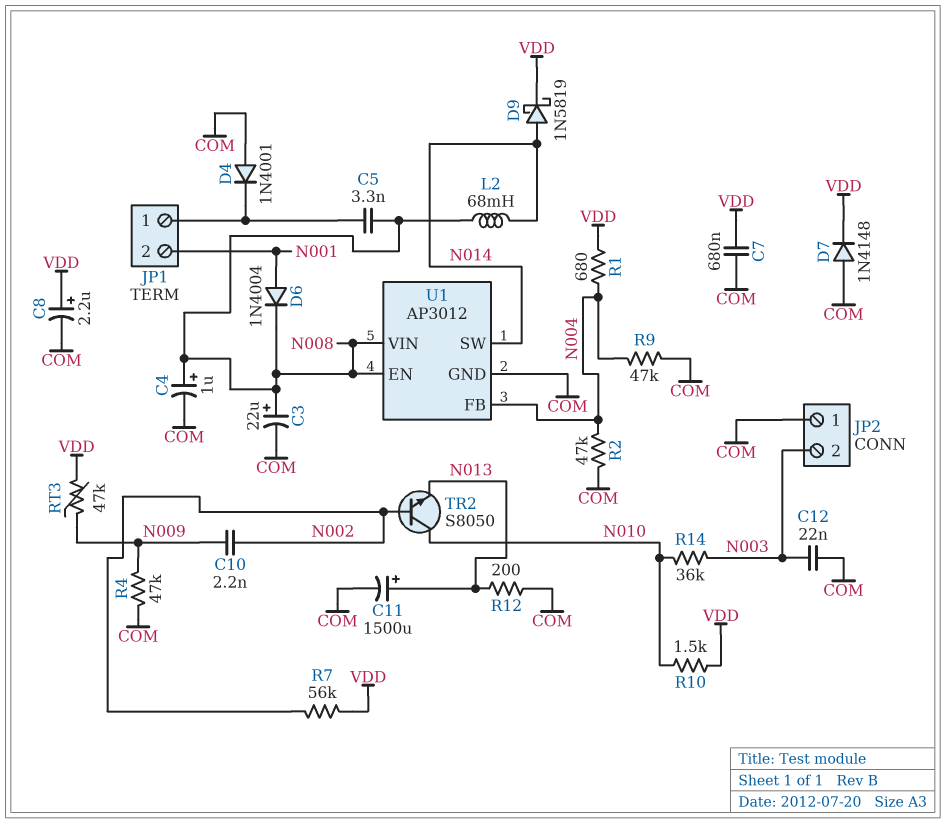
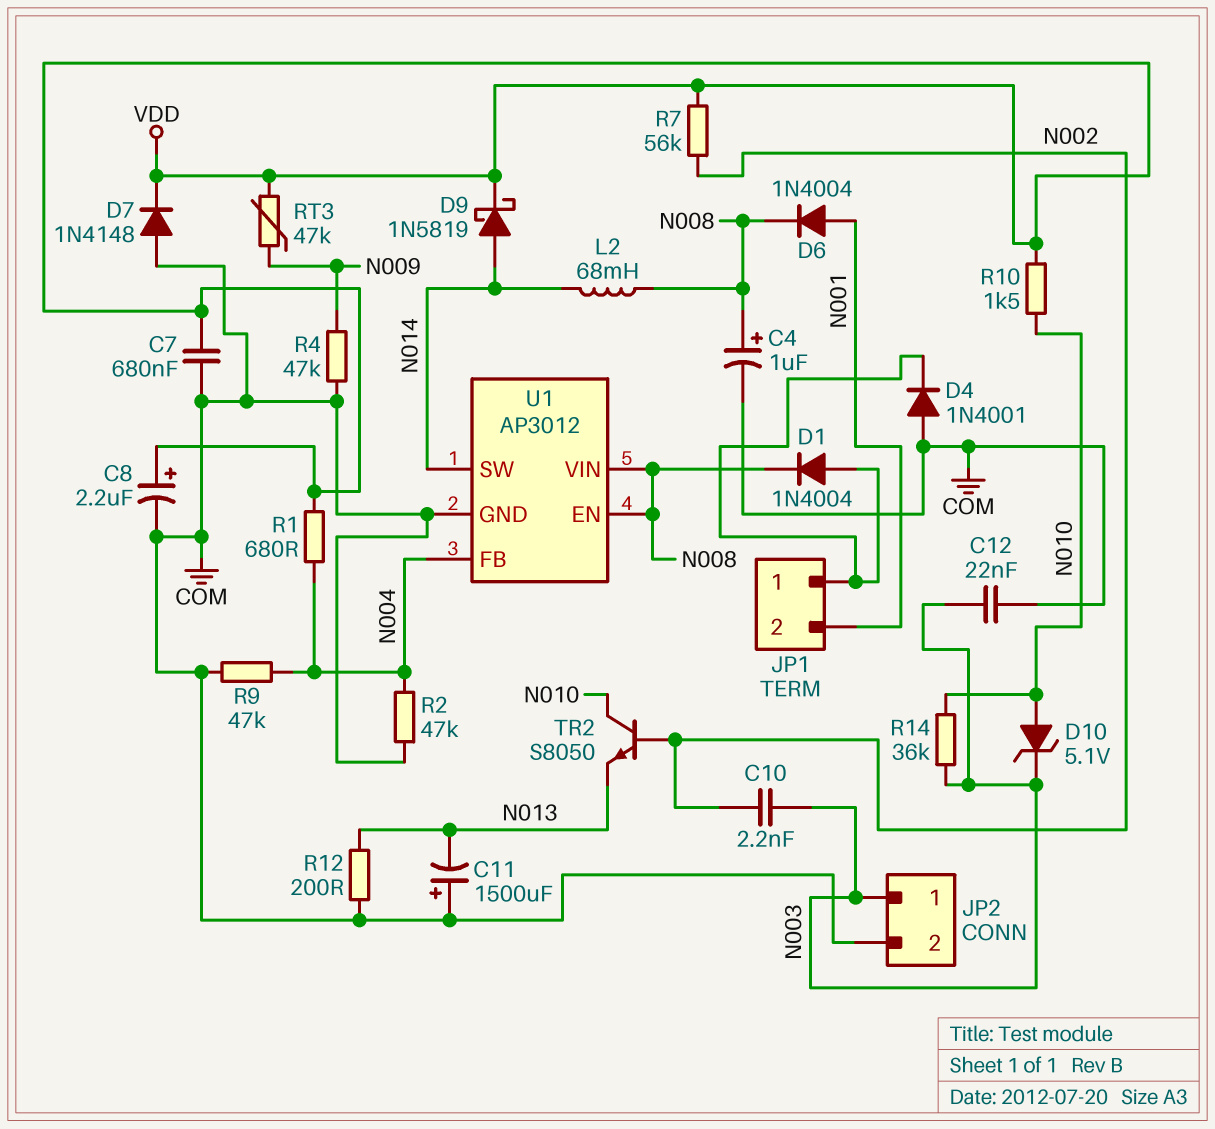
C3: 22uF (plus N008, minus COM) -> none
C5: 3.3nF (JP1/1, N008) -> none
C10: 2.2nF (N002, N009) -> 2.2nF (N002, N003)
C11: 1500uF (plus N013, minus COM) -> 1500uF (plus COM, minus N013)
D1: none -> diode 1N4004 (A JP1/1, K N008)
D10: none -> zener 5.1V (A N010, K N003)
JP2 pin 1: COM -> N003
JP2 pin 2: N003 -> COM

